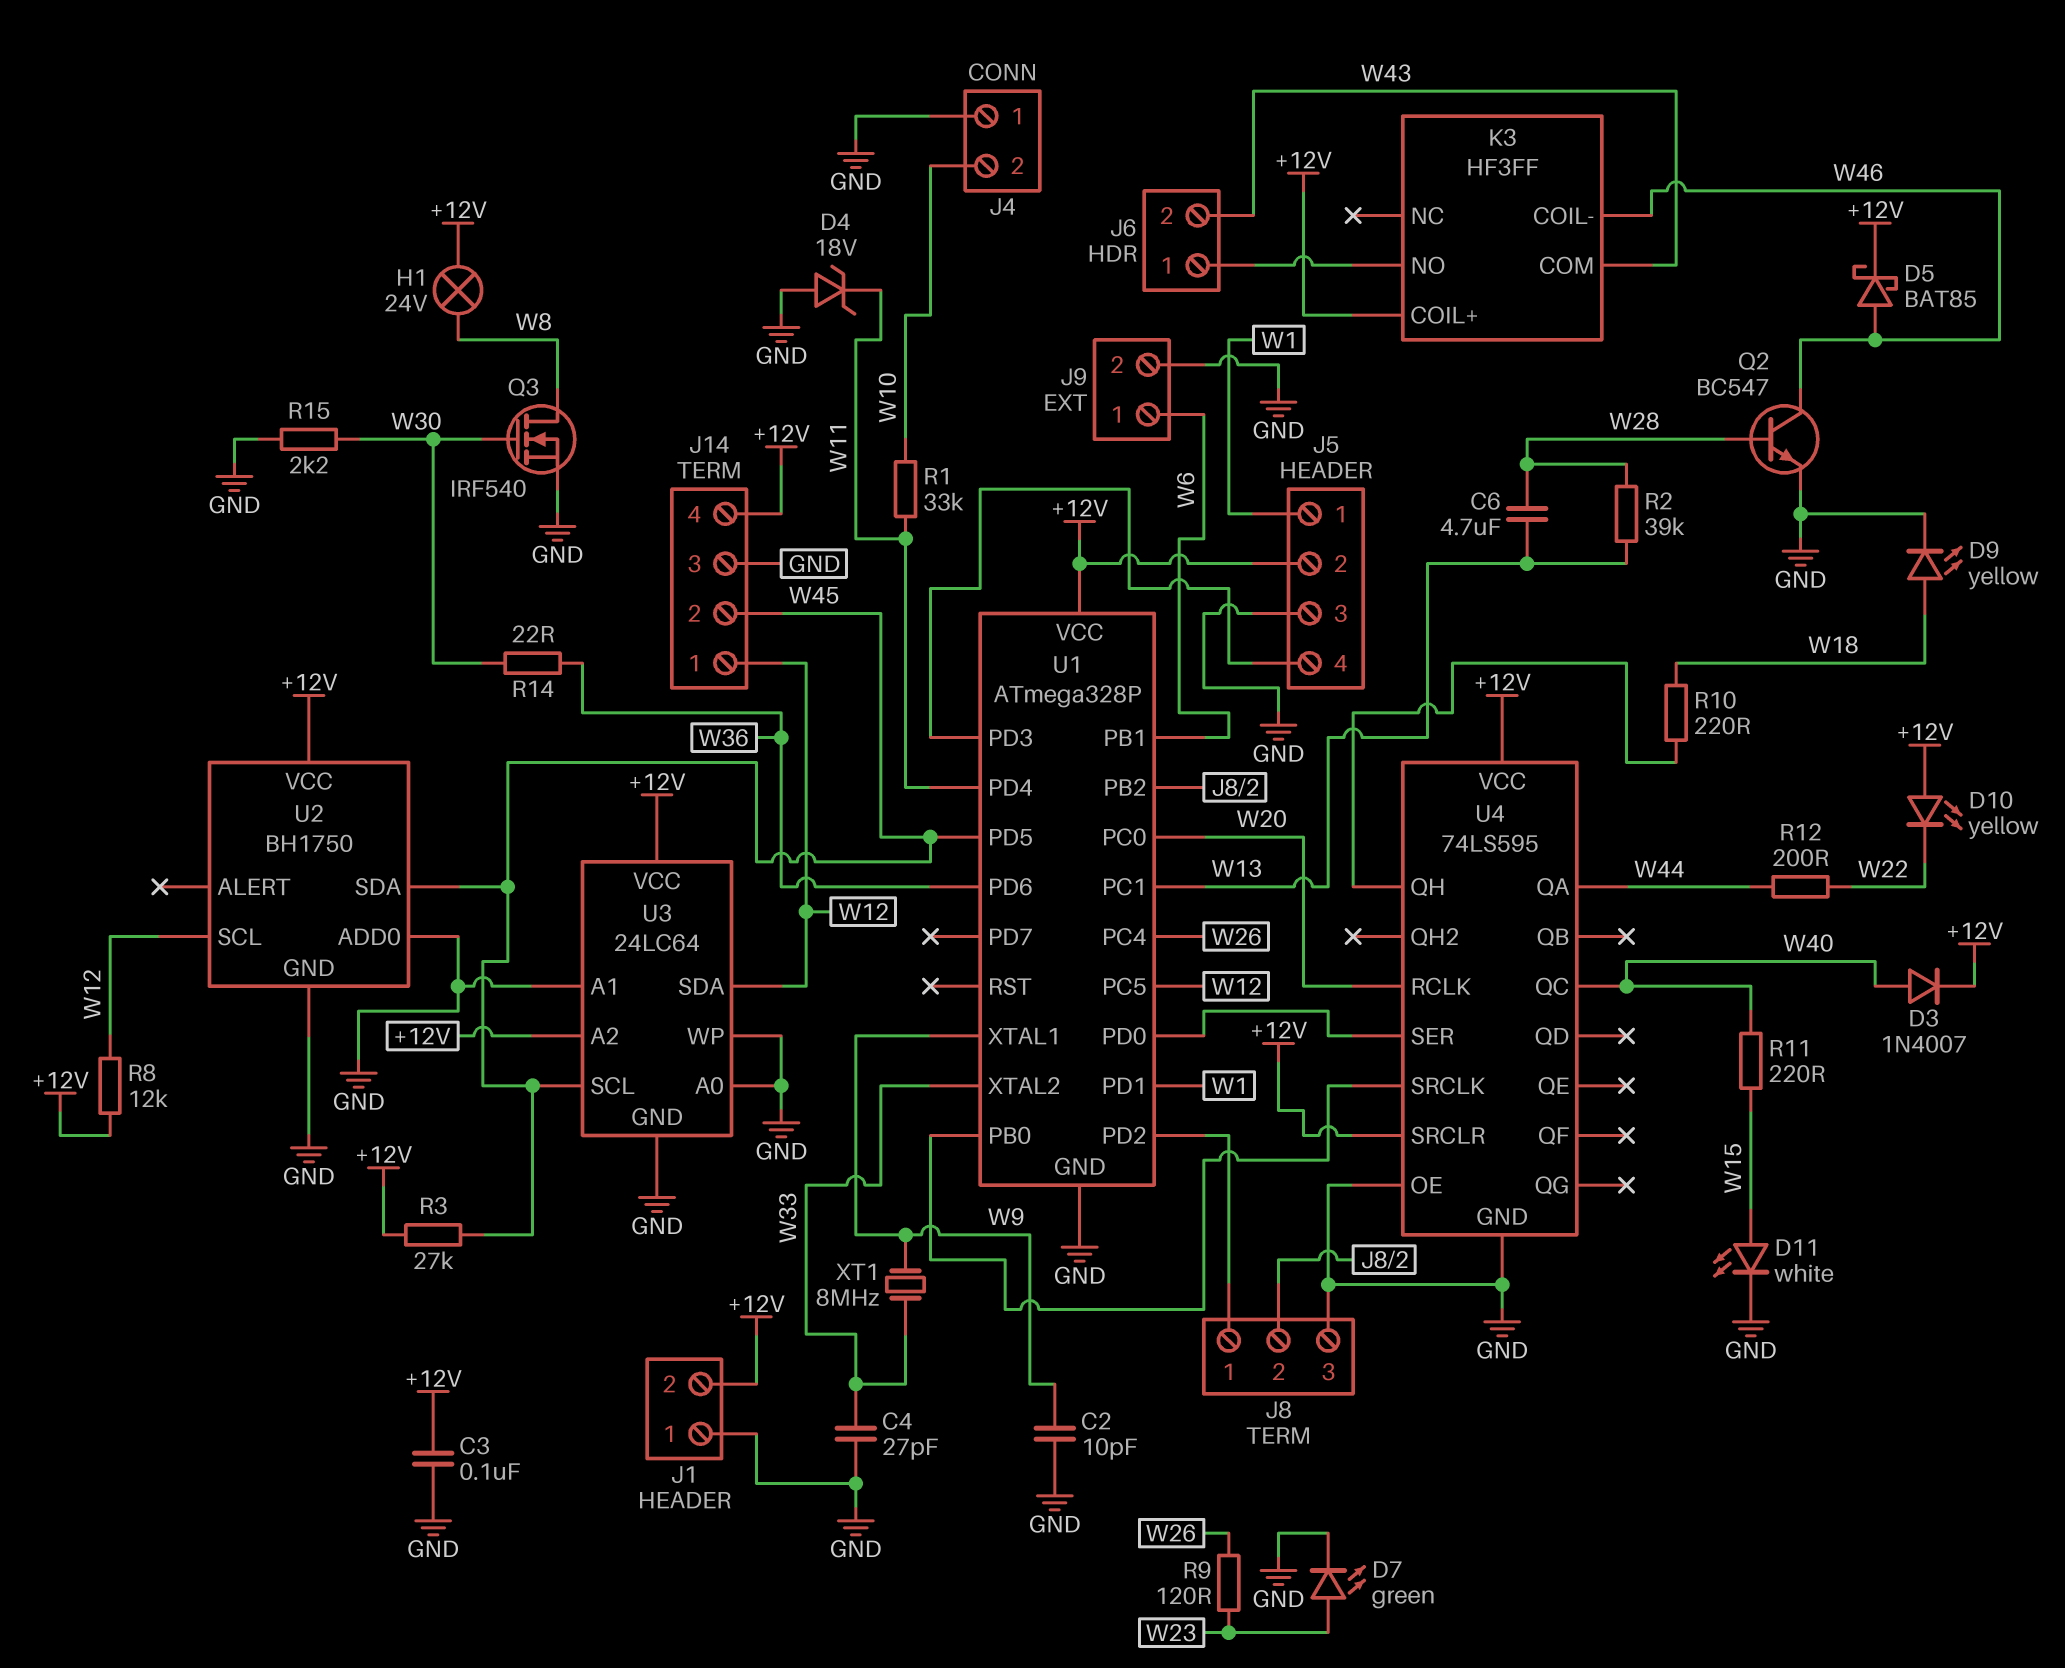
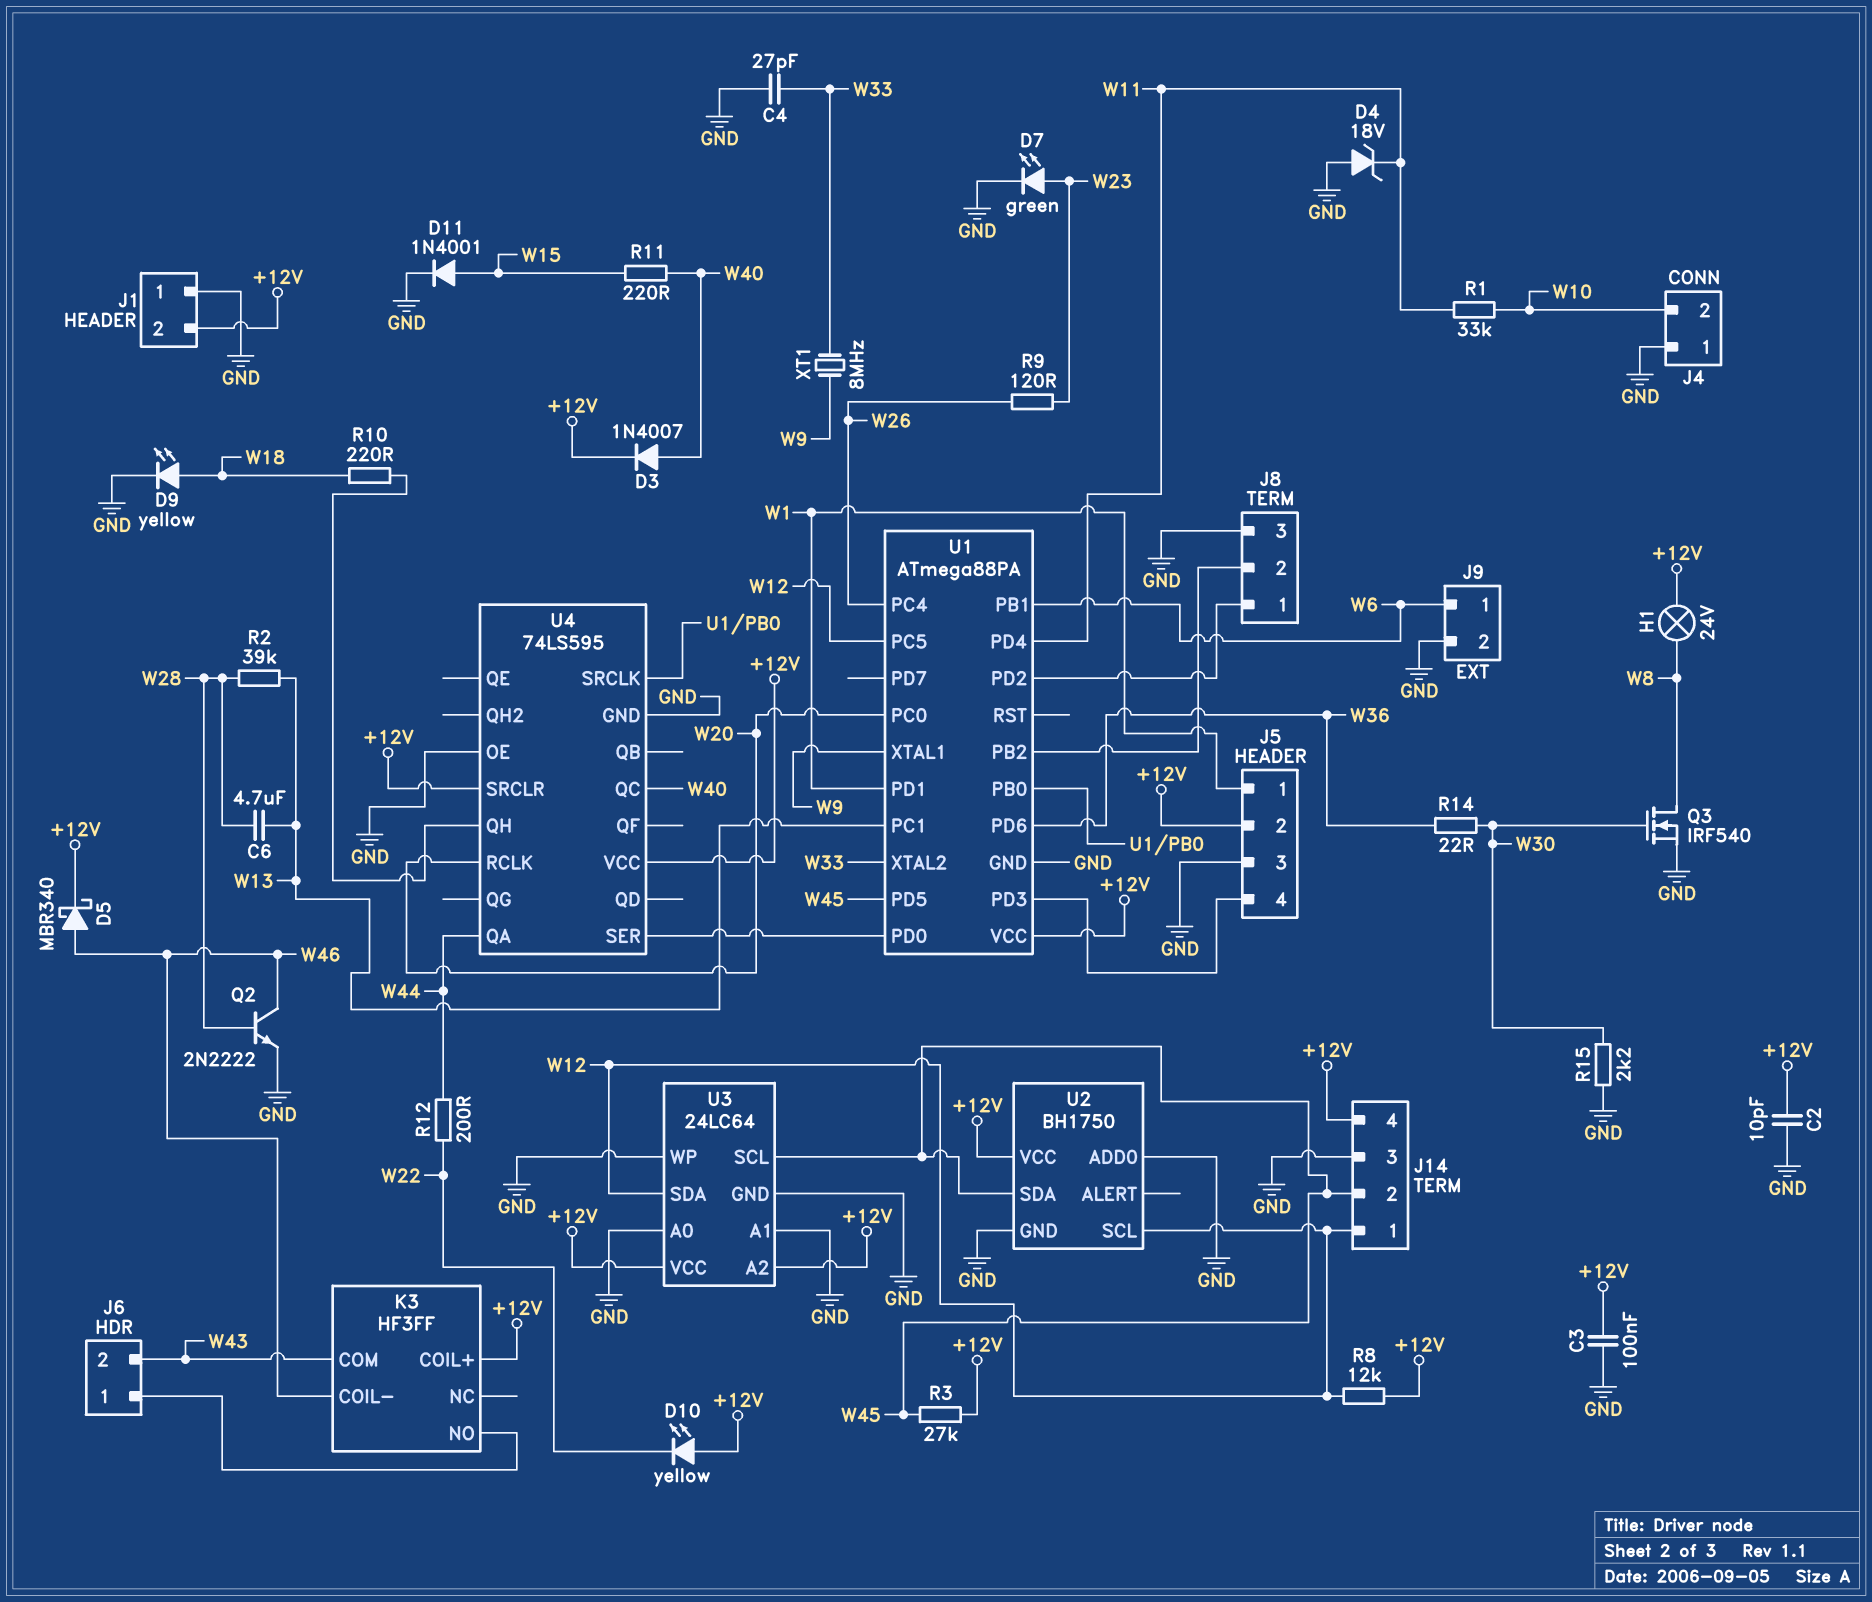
C2: 10pF (GND, W9) -> 10pF (+12V, GND)
D5: schottky BAT85 (A W46, K +12V) -> schottky MBR340 (A W46, K +12V)
D11: LED white (A W15, K GND) -> diode 1N4001 (A W15, K GND)
Q2: NPN BC547 (B W28, C W46, E GND) -> NPN 2N2222 (B W28, C W46, E GND)
U1: ATmega328P -> ATmega88PA

